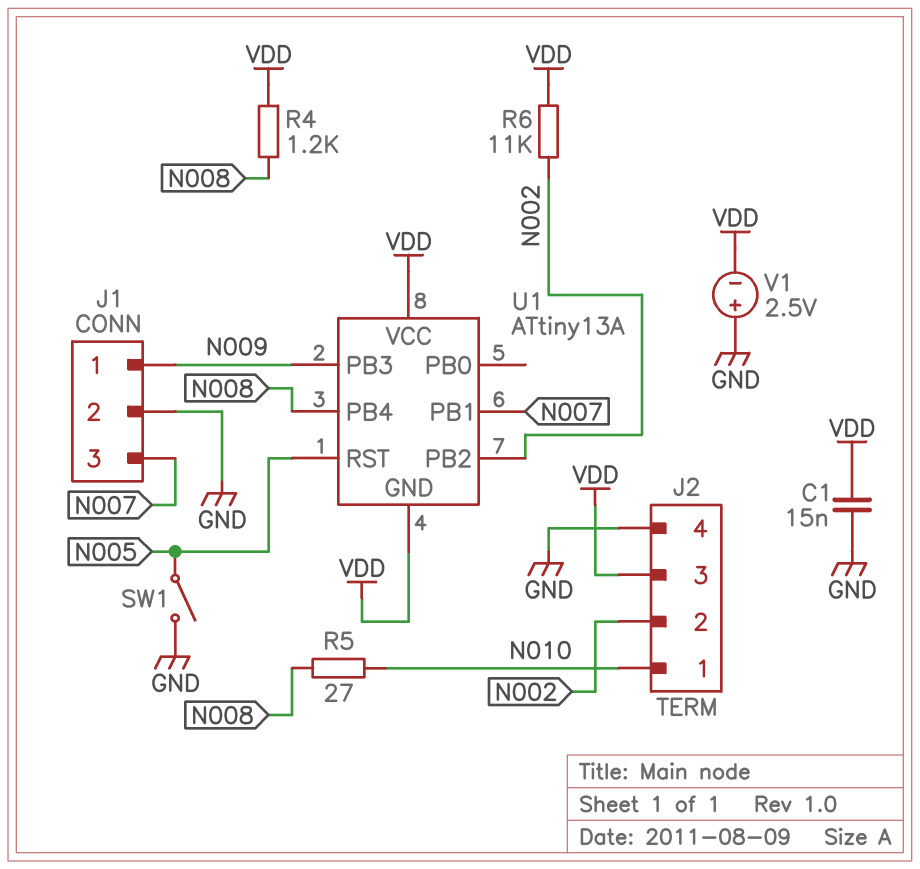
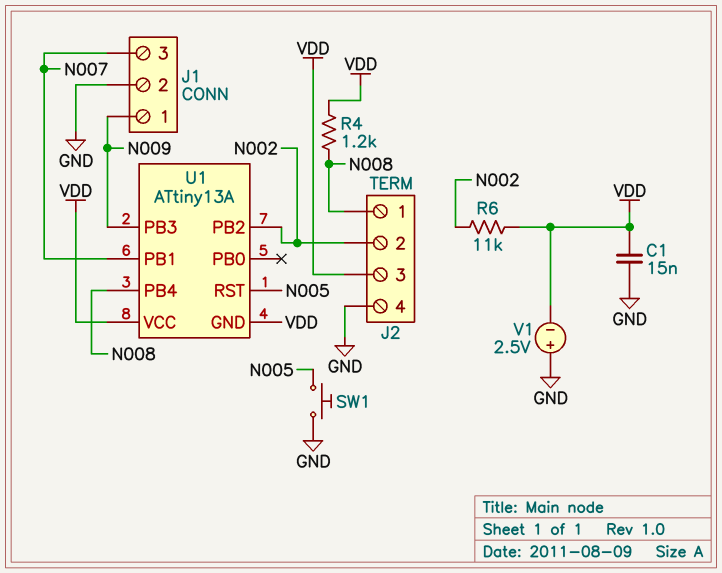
J2 pin 1: N010 -> N008
R5: 27 (N008, N010) -> none
SW1: switch (GND, N005) -> button (GND, N005)

